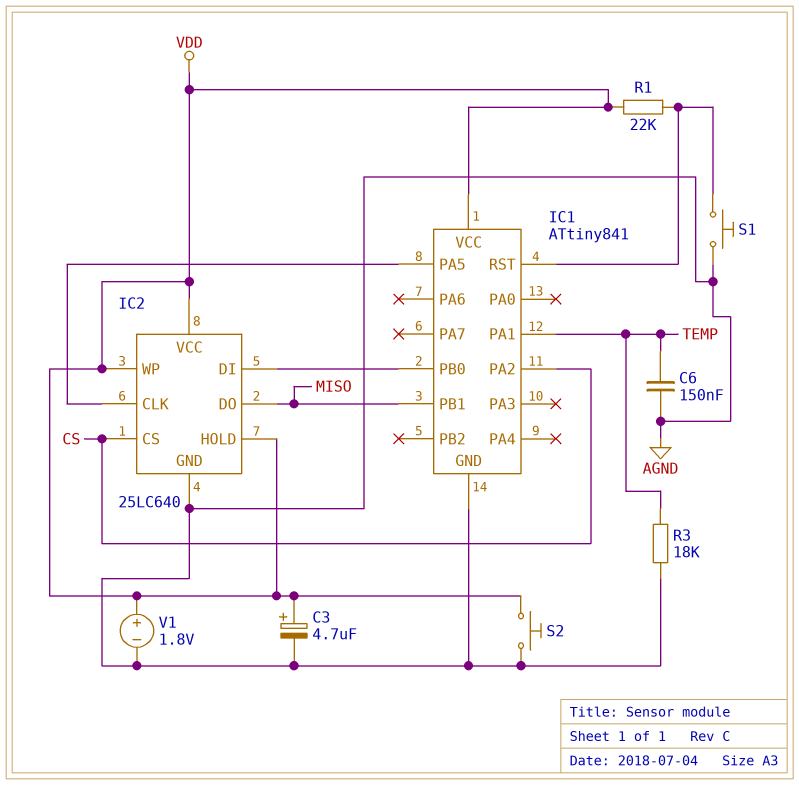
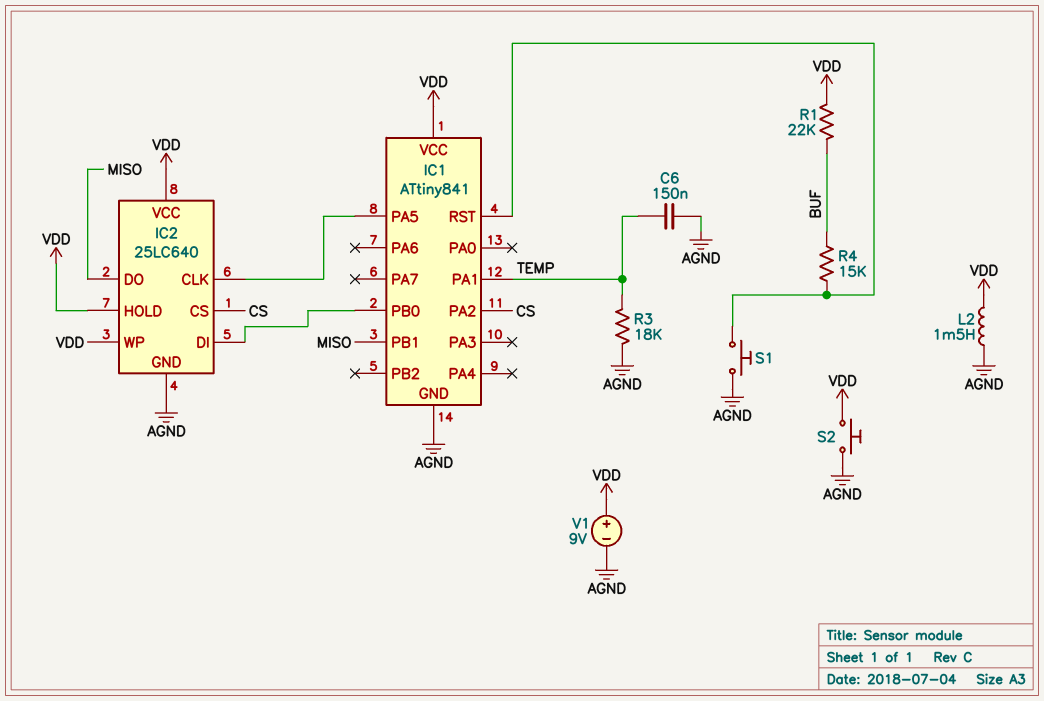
C3: 4.7uF (plus VDD, minus AGND) -> none
L2: none -> 1.5mH (AGND, VDD)
R1: 22k (IC1/RST, VDD) -> 22k (BUF, VDD)
R4: none -> 15k (BUF, IC1/RST)
V1: 1.8V (plus VDD, minus AGND) -> 9V (plus VDD, minus AGND)

